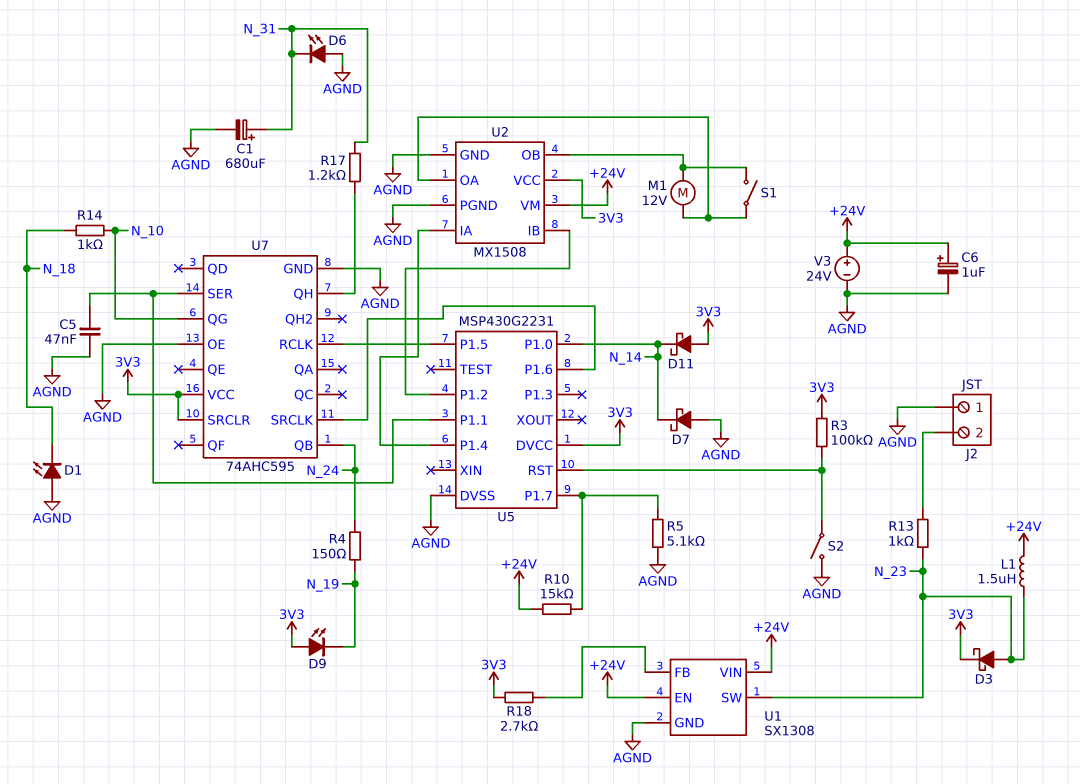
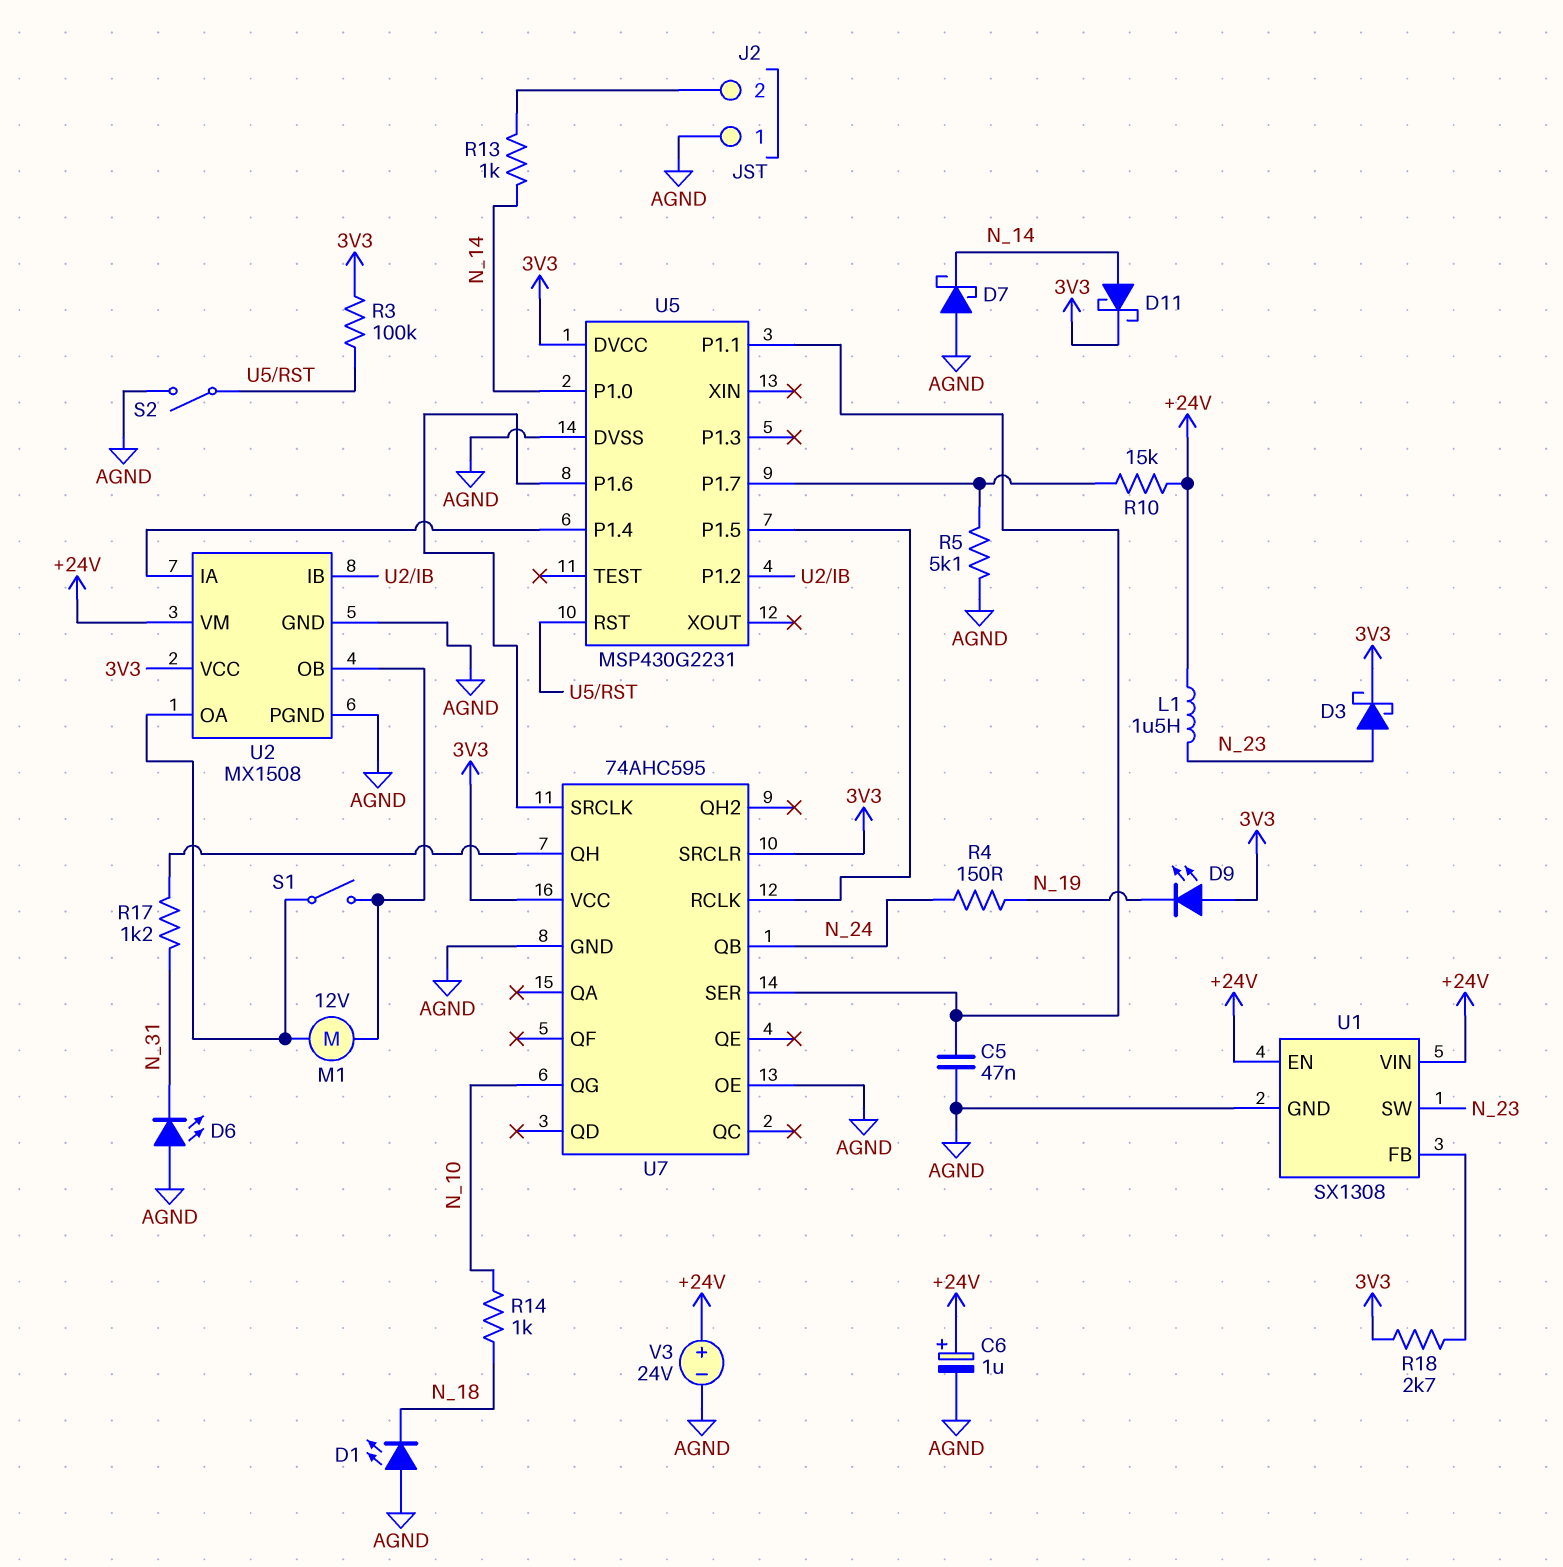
C1: 680uF (plus N_31, minus AGND) -> none
D11: schottky (A 3V3, K N_14) -> schottky (A N_14, K 3V3)
R13: 1k (J2/2, N_23) -> 1k (J2/2, N_14)

